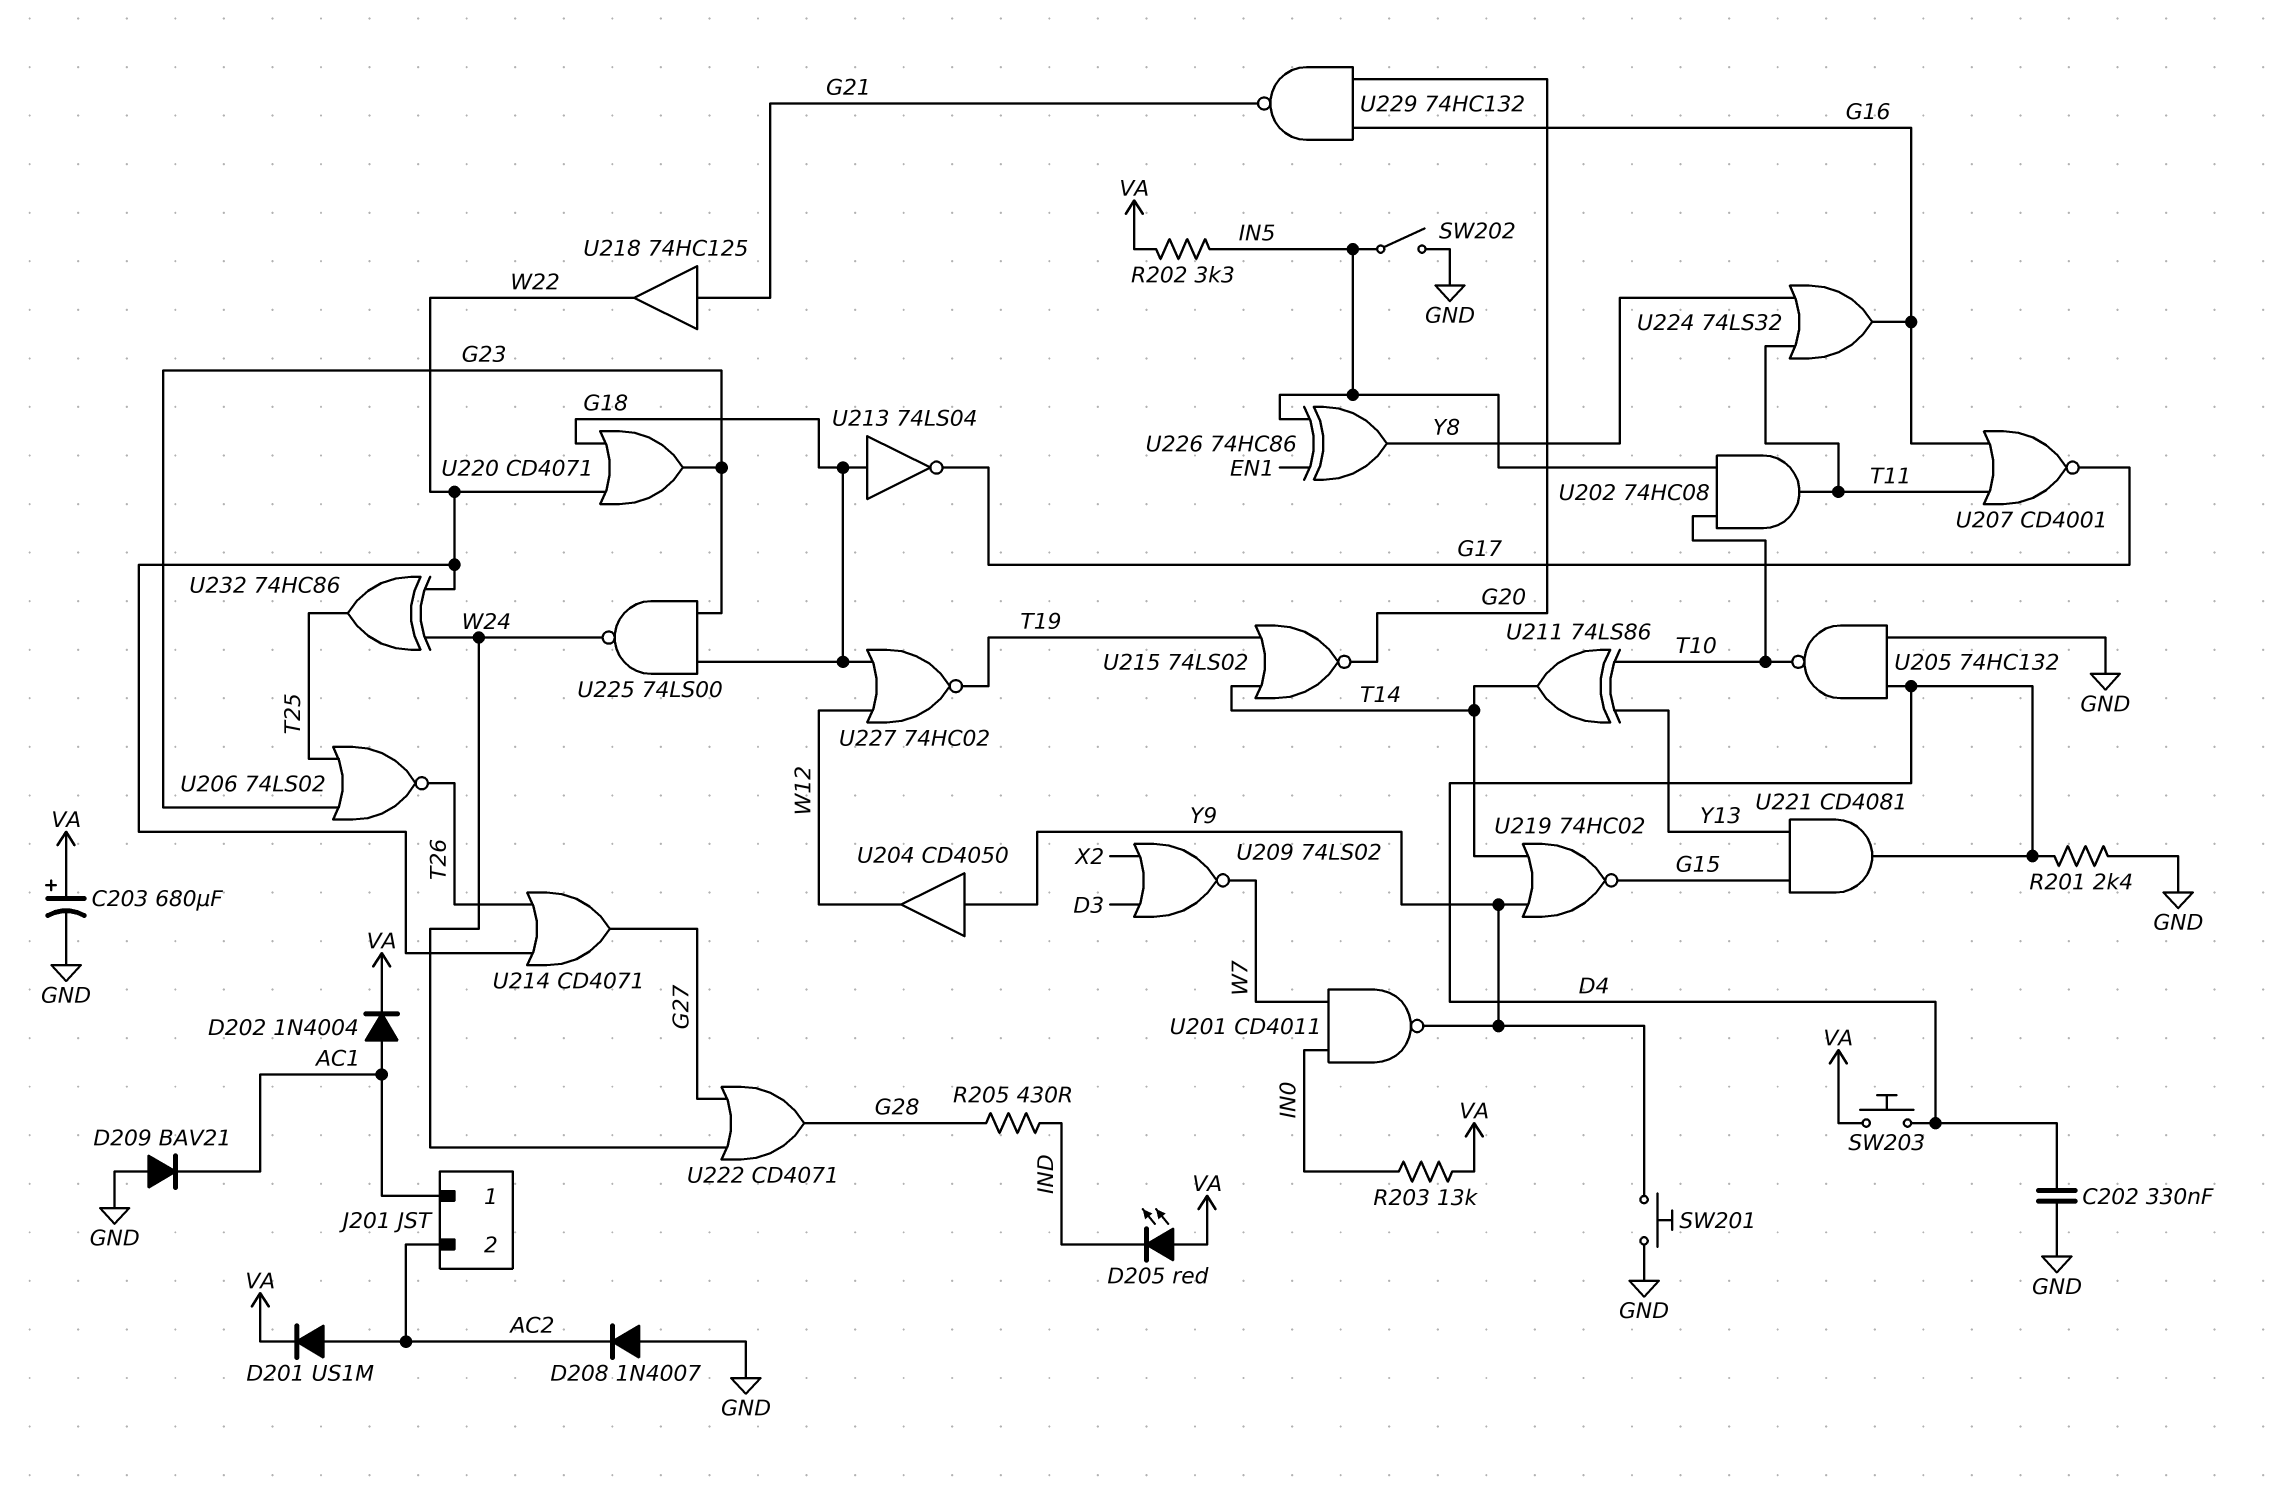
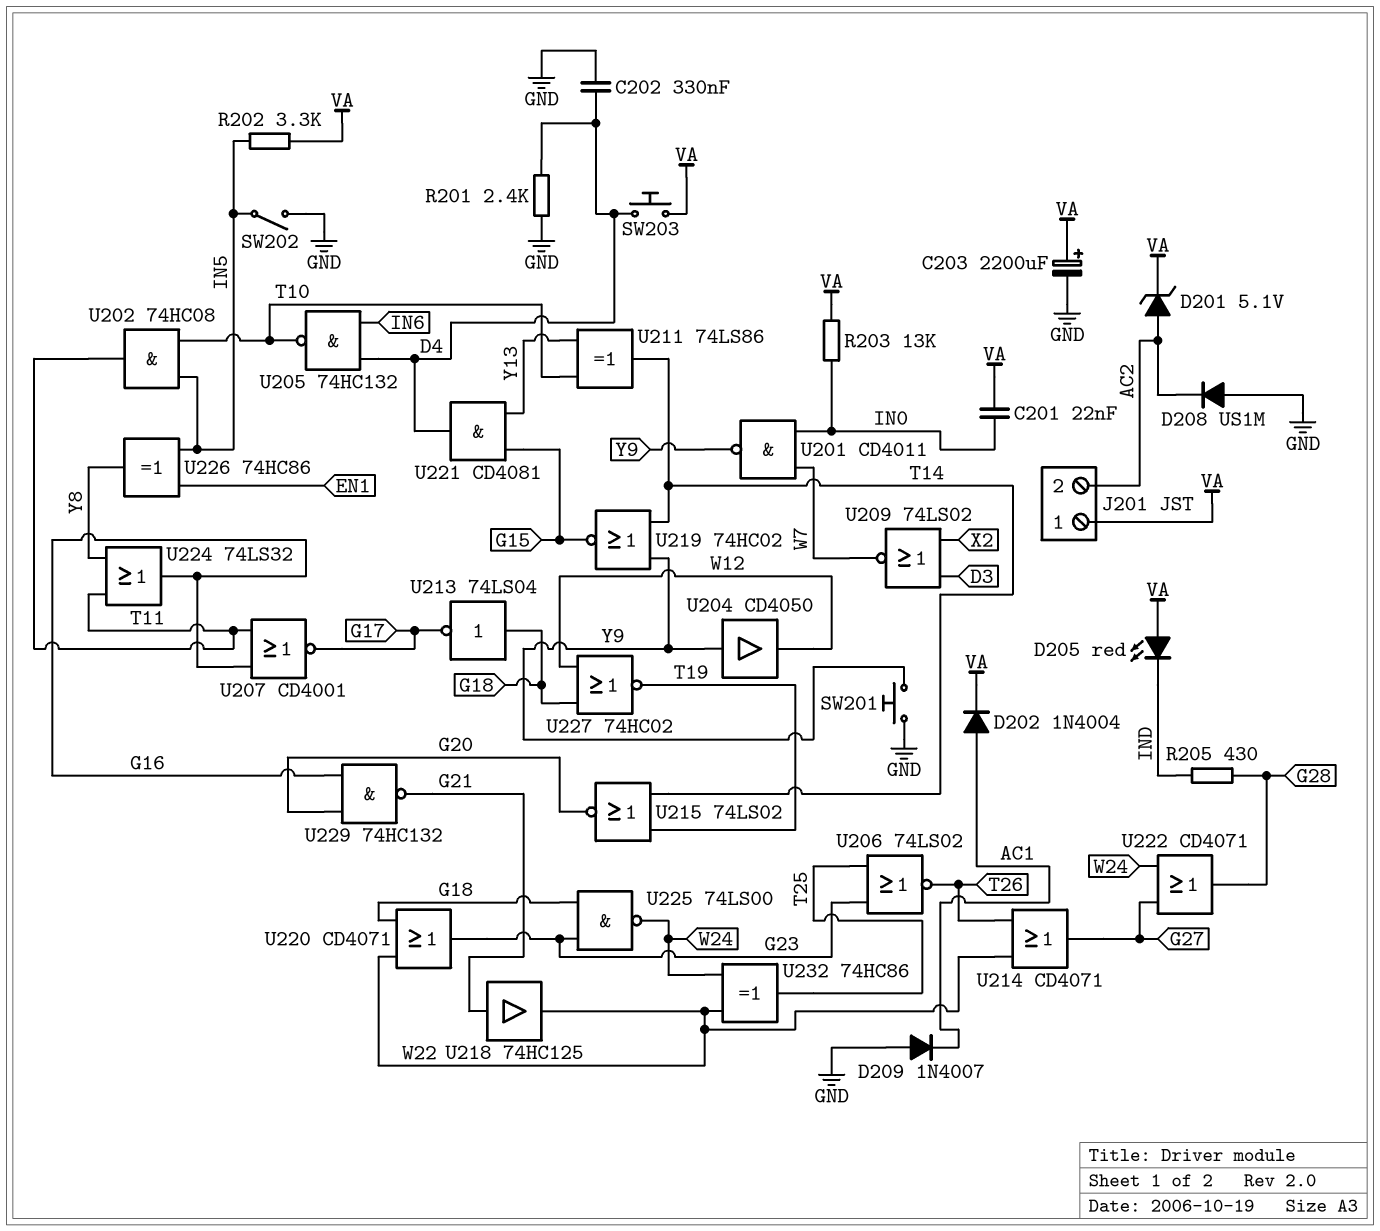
C201: none -> 22nF (IN0, VA)
C203: 680uF (plus VA, minus GND) -> 2200uF (plus VA, minus GND)
D201: diode US1M (A AC2, K VA) -> zener 5.1V (A AC2, K VA)
D208: diode 1N4007 (A GND, K AC2) -> diode US1M (A GND, K AC2)
D209: diode BAV21 (A GND, K AC1) -> diode 1N4007 (A GND, K AC1)
J201 pin 1: AC1 -> VA
U205: NAND 74HC132 (in D4, in GND, out T10) -> NAND 74HC132 (in D4, in IN6, out T10)

